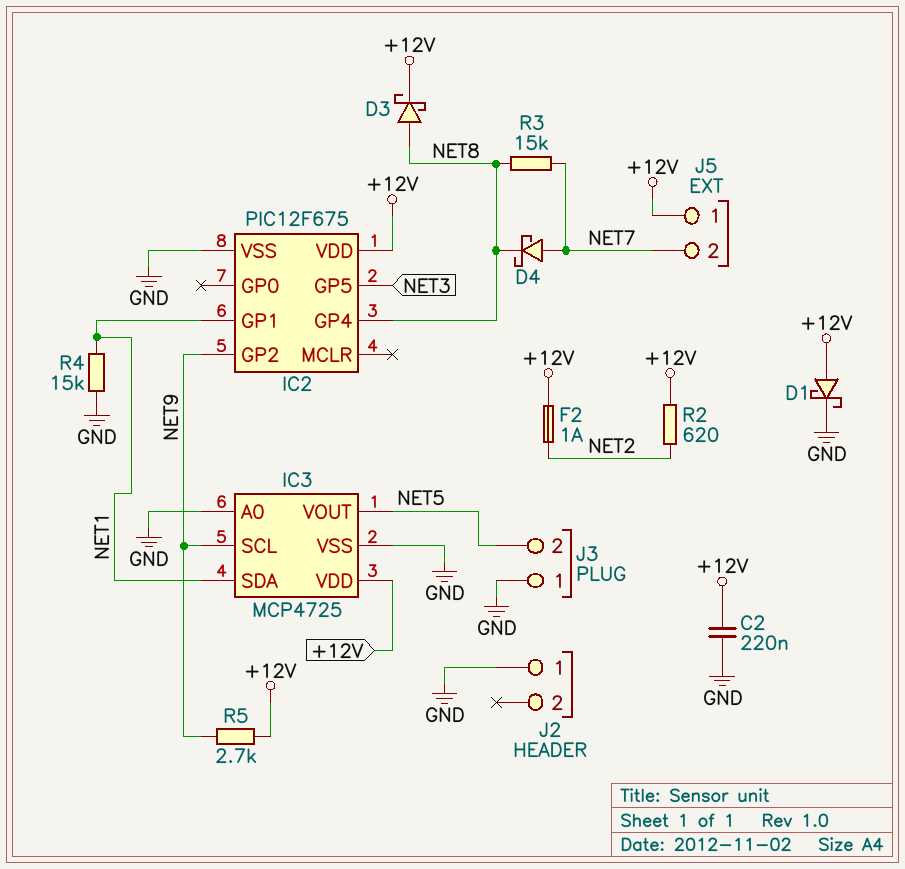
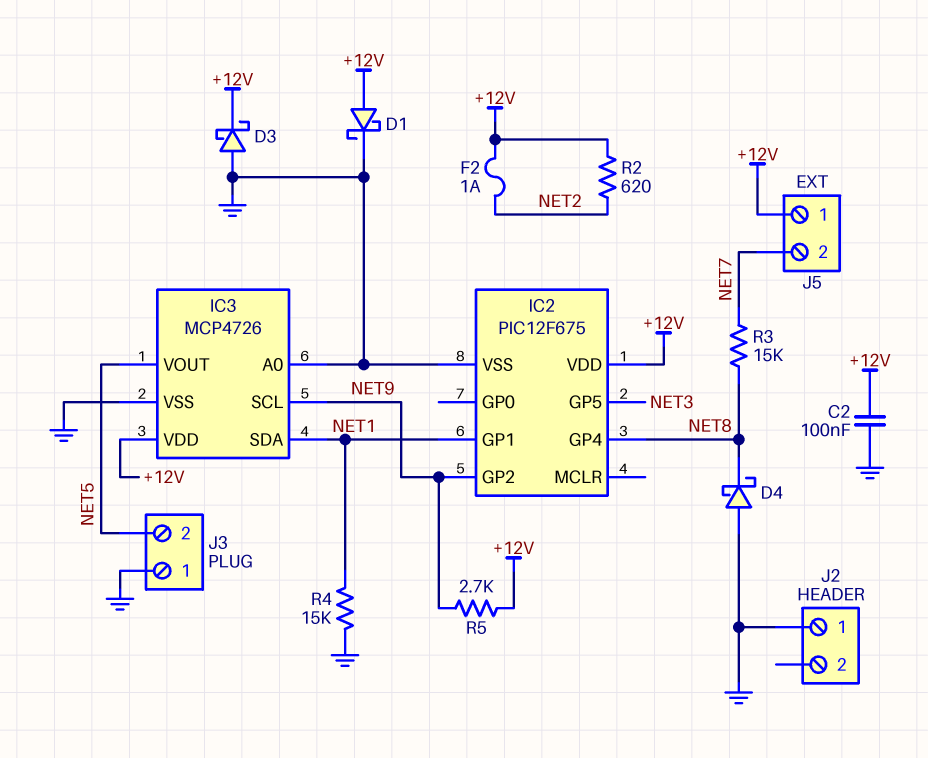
C2: 220nF (+12V, GND) -> 100nF (+12V, GND)
D3: schottky (A NET8, K +12V) -> schottky (A GND, K +12V)
D4: schottky (A NET7, K NET8) -> schottky (A GND, K NET8)
IC3: MCP4725 -> MCP4726

